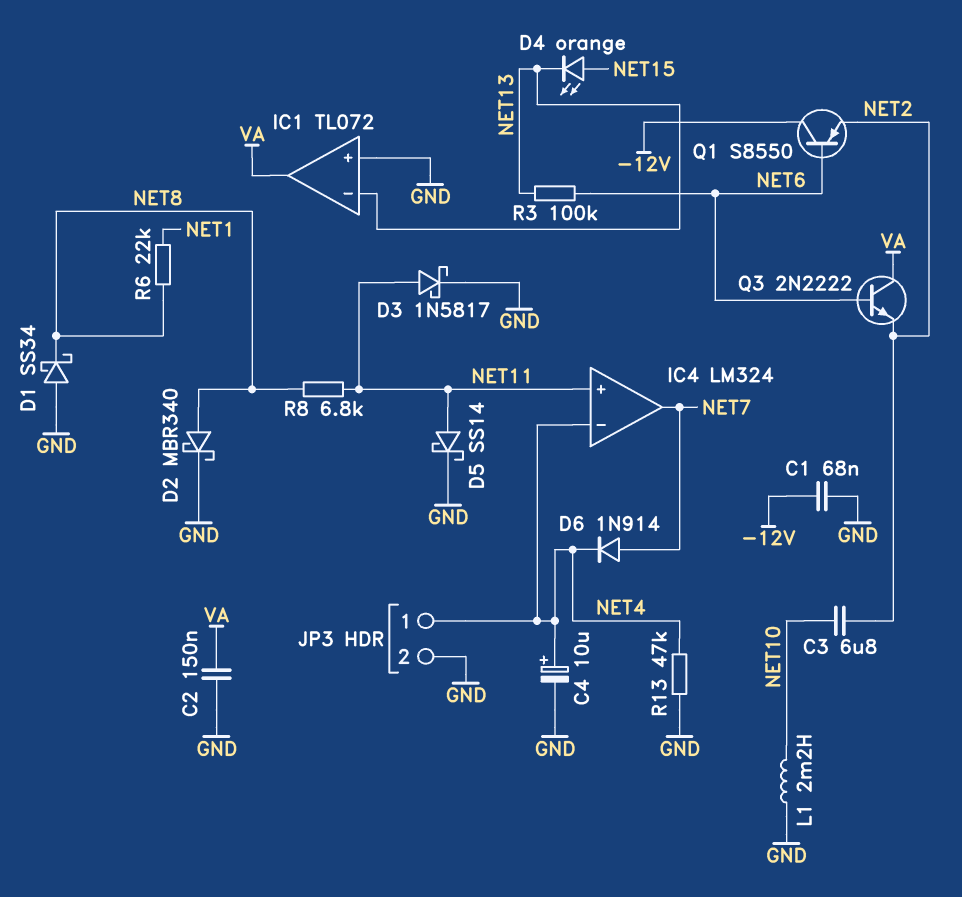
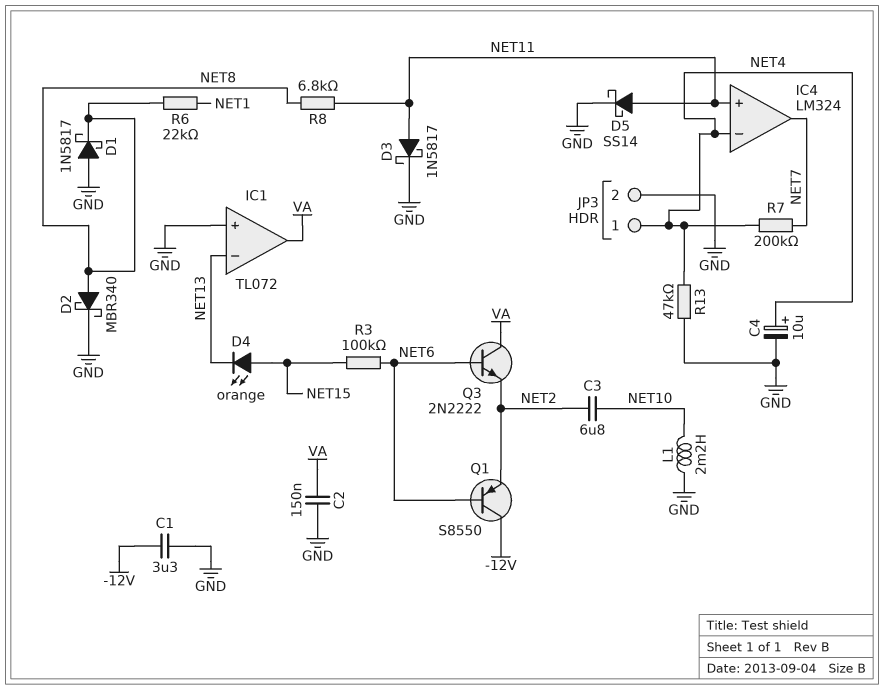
C1: 68nF (-12V, GND) -> 3.3uF (-12V, GND)
D1: schottky SS34 (A GND, K NET8) -> schottky 1N5817 (A GND, K NET8)
D6: diode 1N914 (A NET7, K NET4) -> none
R3: 100k (NET6, NET13) -> 100k (NET6, NET15)
R7: none -> 200k (NET4, NET7)

